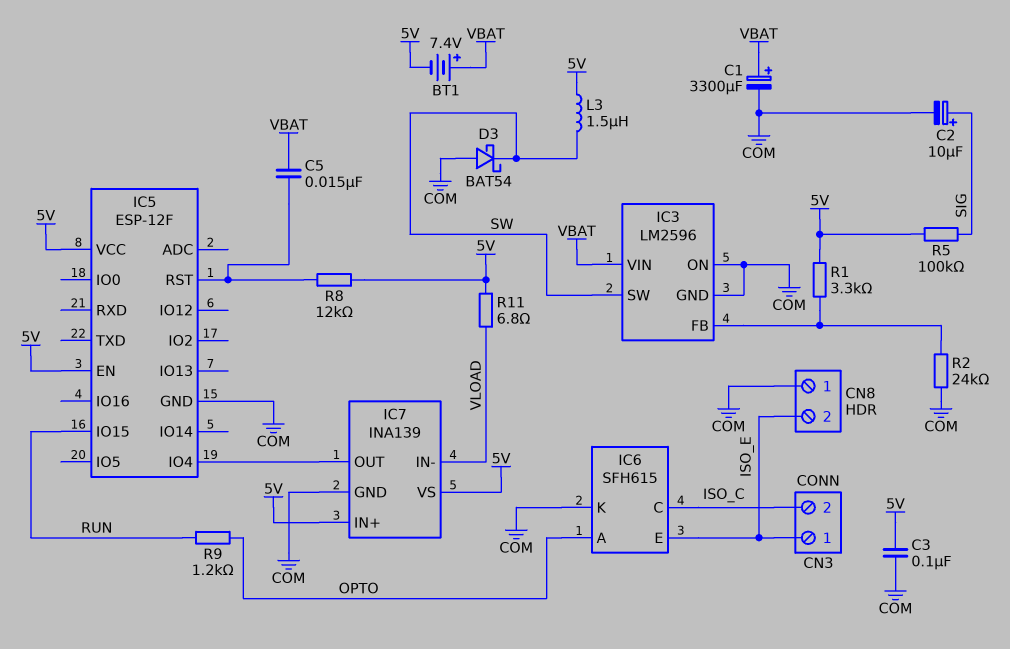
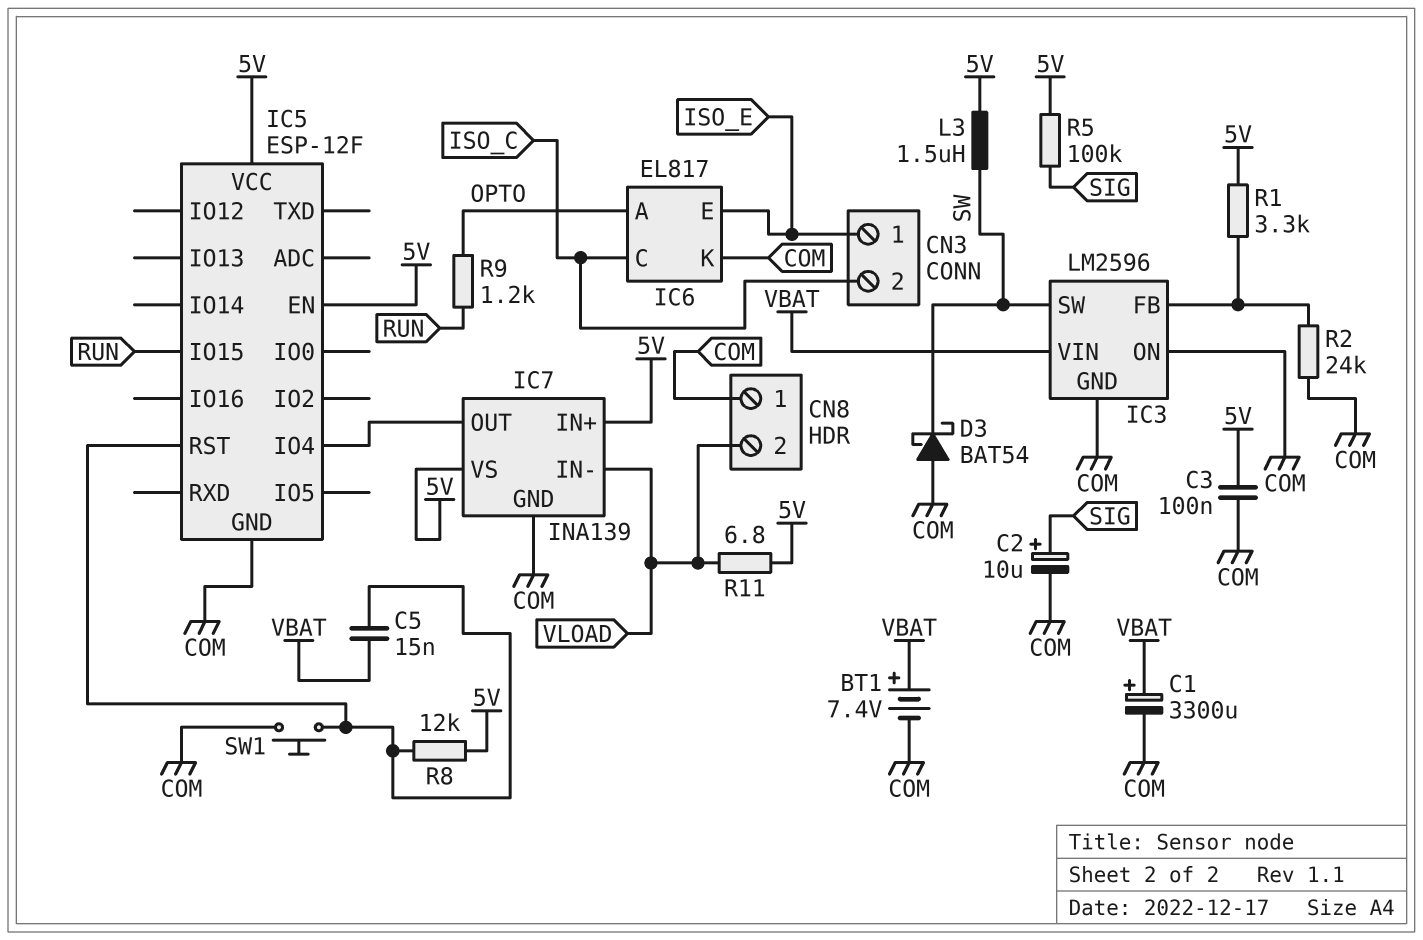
BT1: 7.4V (plus VBAT, minus 5V) -> 7.4V (plus VBAT, minus COM)
CN8 pin 2: ISO_E -> VLOAD
IC6: SFH615 -> EL817
SW1: none -> button (COM, IC5/RST)

